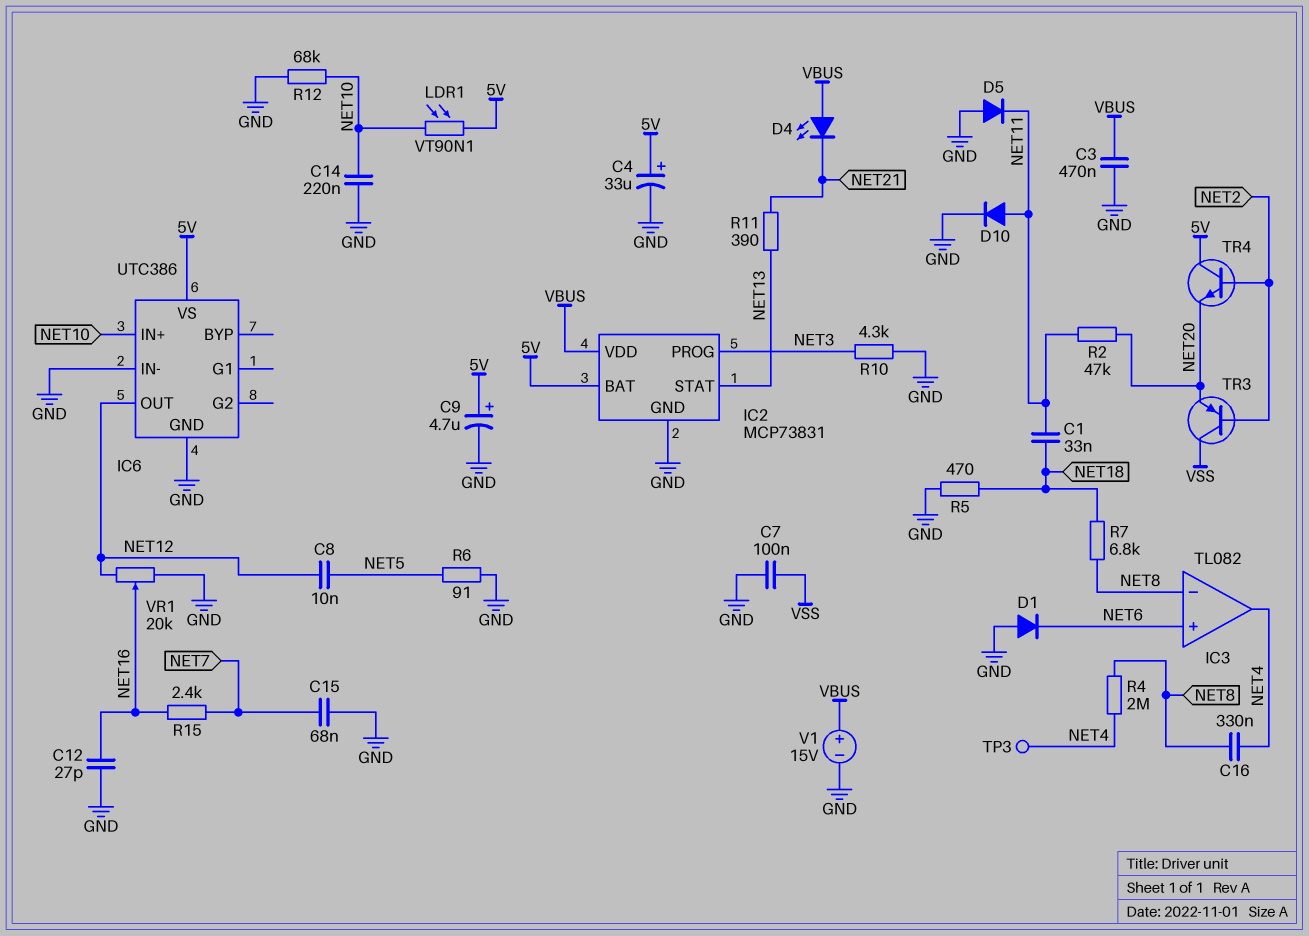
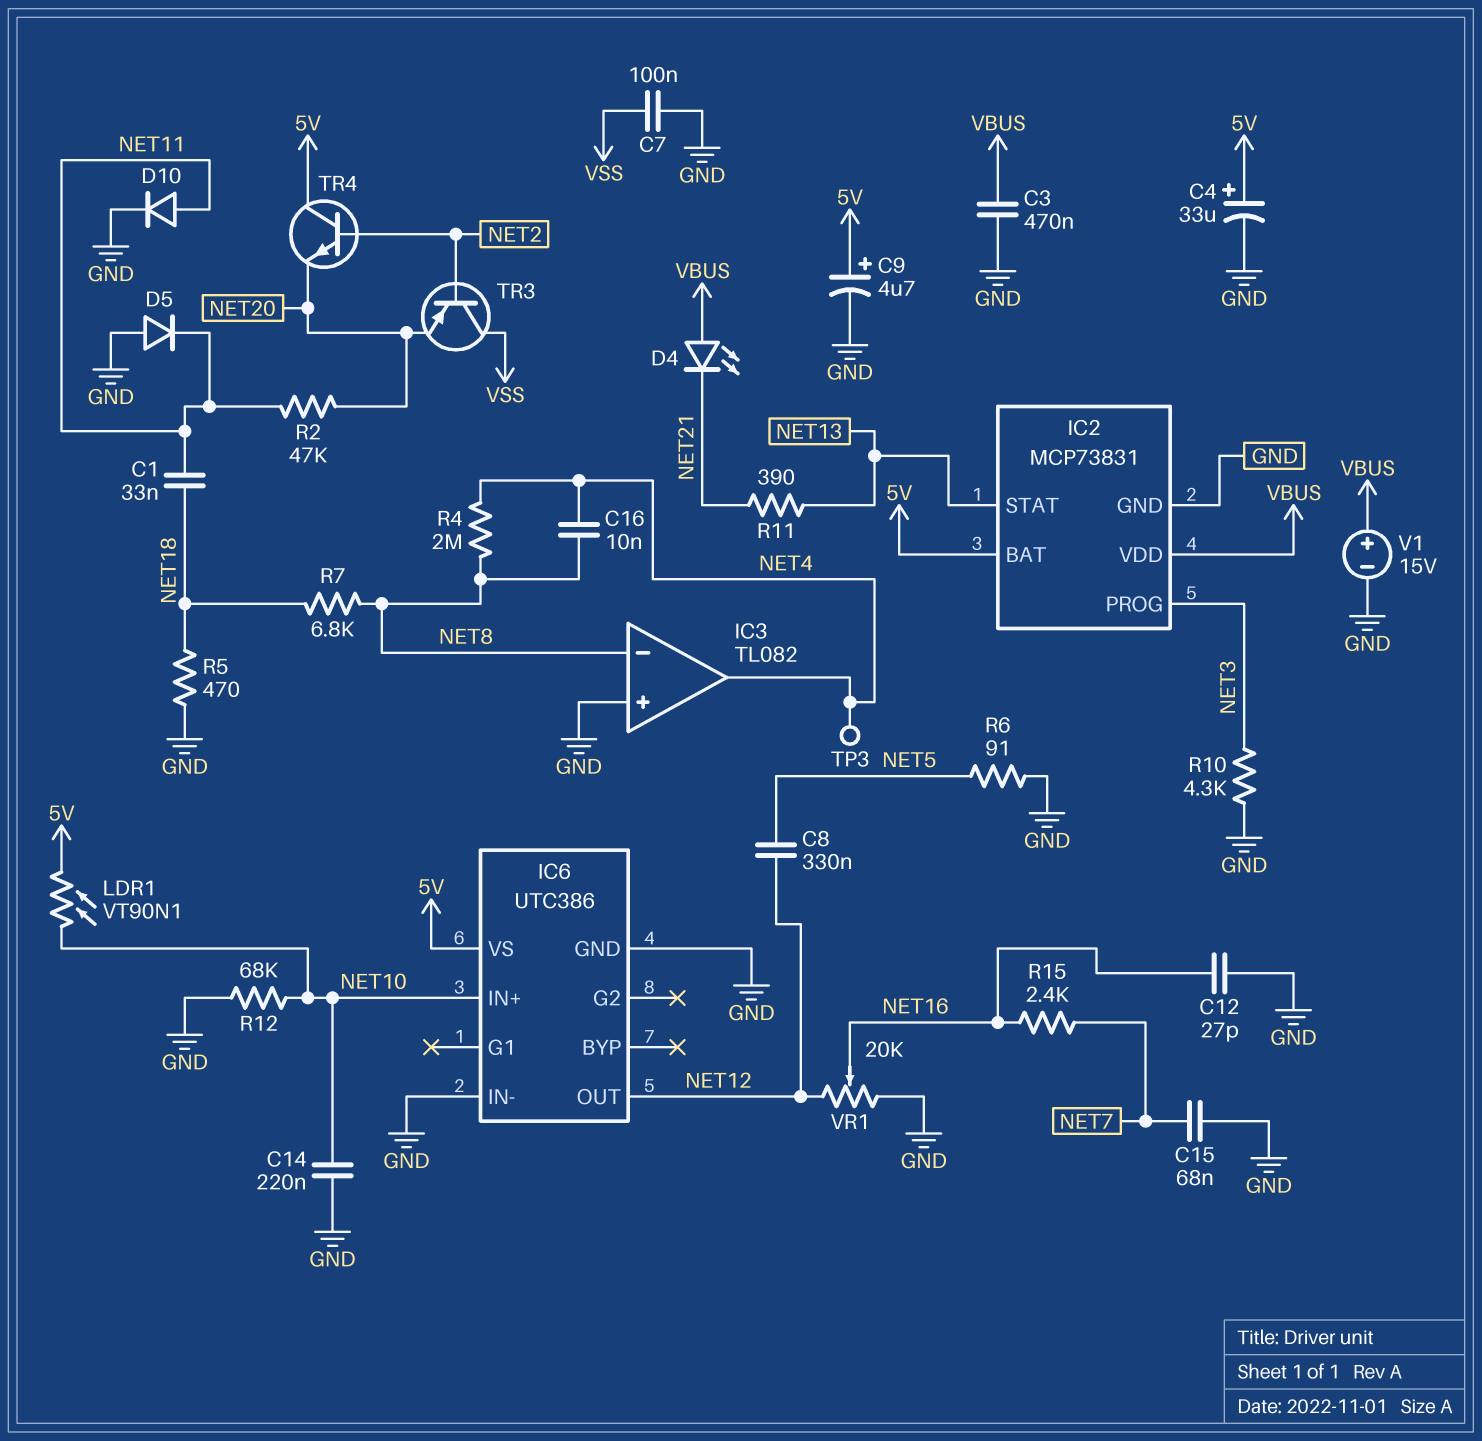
C8: 10nF (NET5, NET12) -> 330nF (NET5, NET12)
C16: 330nF (NET4, NET8) -> 10nF (NET4, NET8)
D1: diode (A GND, K NET6) -> none
IC3 pin in+: NET6 -> GND

